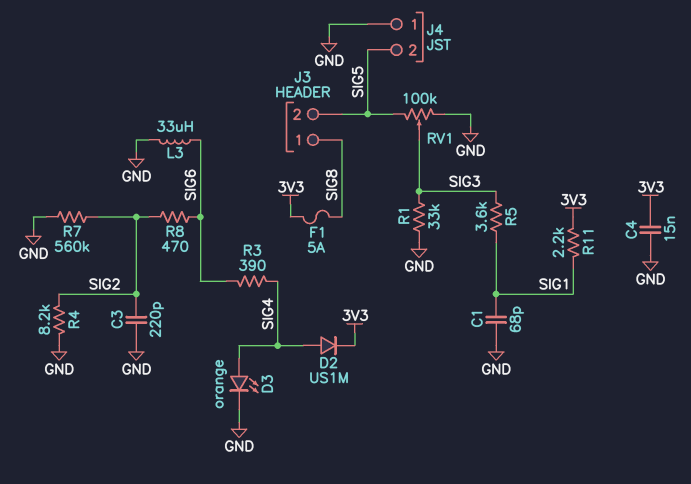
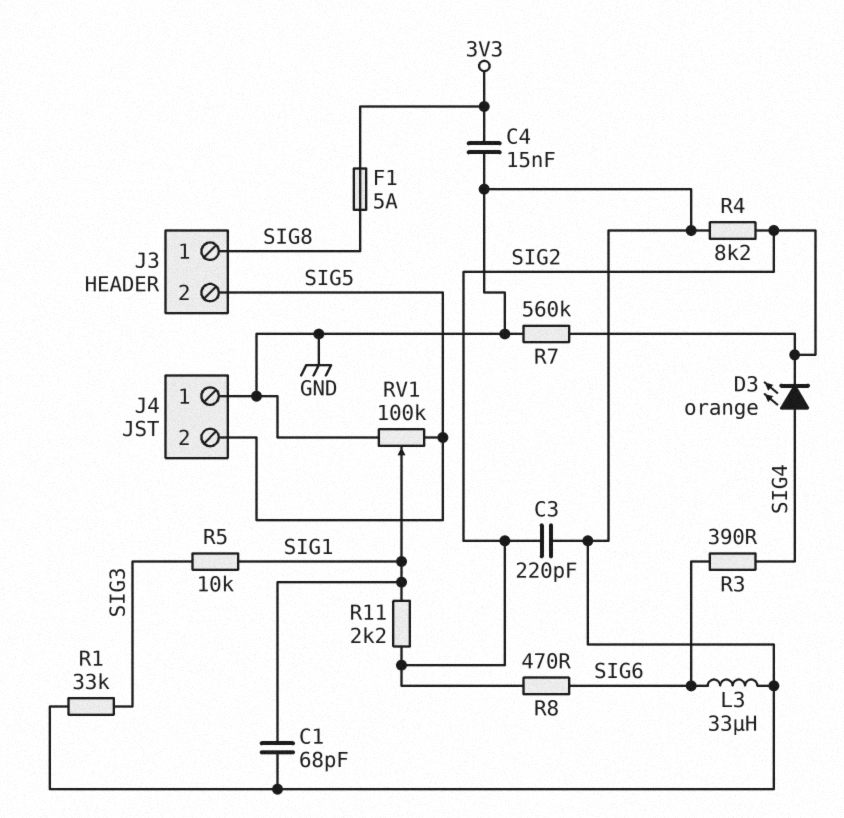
D2: diode US1M (A SIG4, K 3V3) -> none
D3: LED orange (A SIG4, K GND) -> LED orange (A SIG4, K SIG2)
R5: 3.6k (SIG1, SIG3) -> 10k (SIG1, SIG3)
R11: 2.2k (3V3, SIG1) -> 2.2k (SIG1, SIG2)
RV1: 100k (GND, SIG5, wiper SIG3) -> 100k (GND, SIG5, wiper SIG1)

